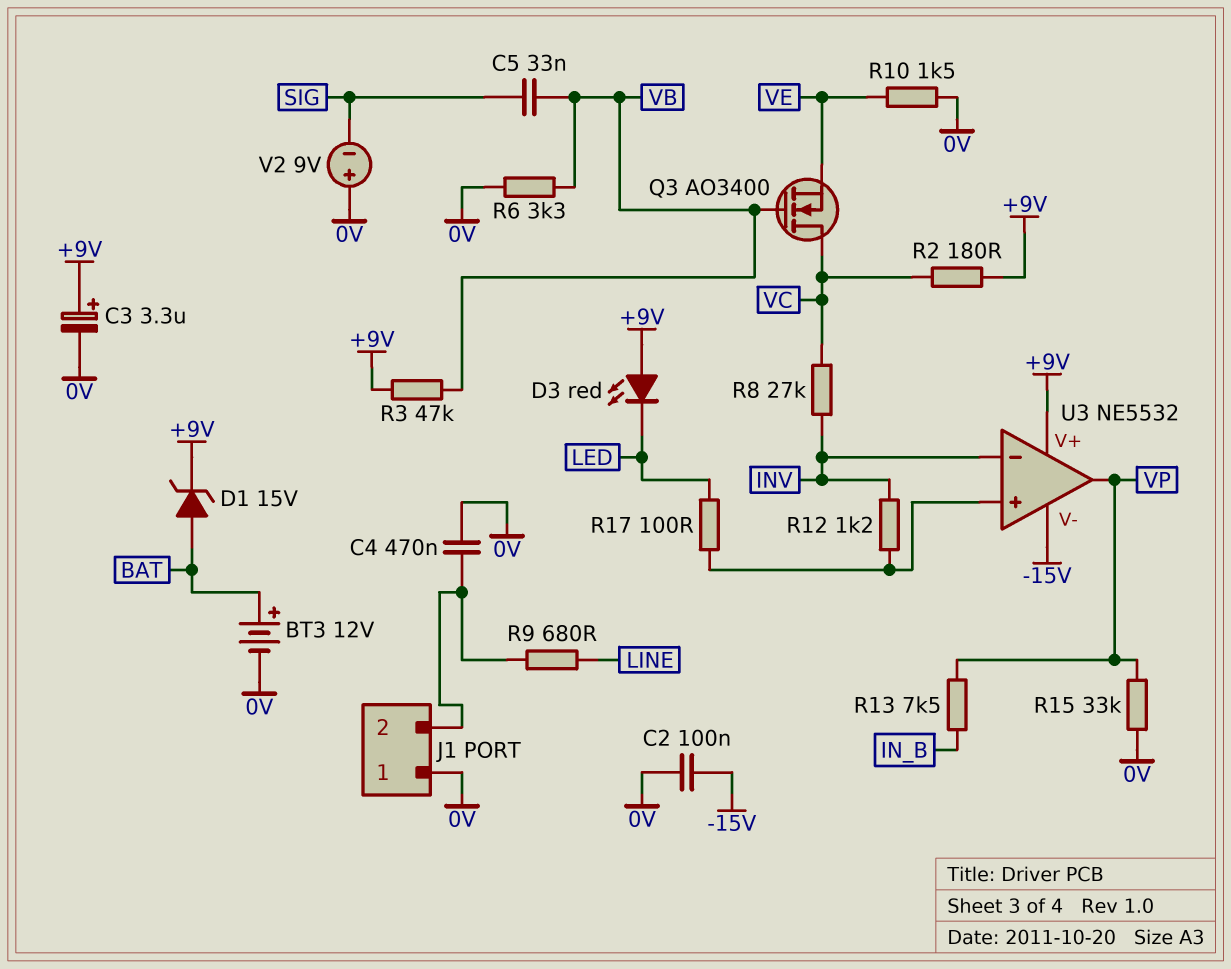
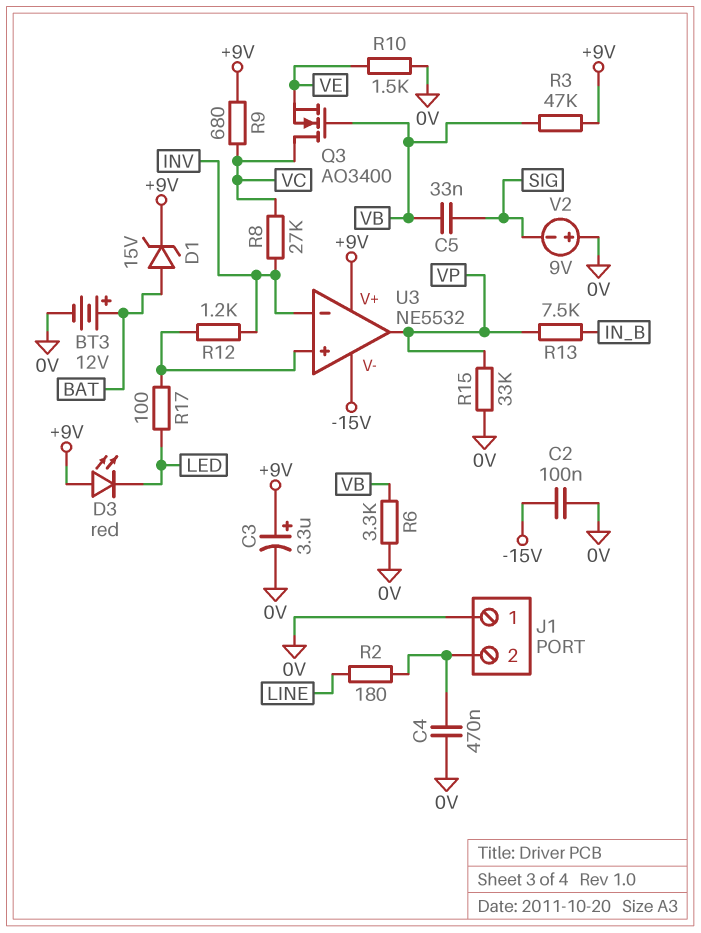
R2: 180 (+9V, VC) -> 180 (J1/2, LINE)
R9: 680 (J1/2, LINE) -> 680 (+9V, VC)

